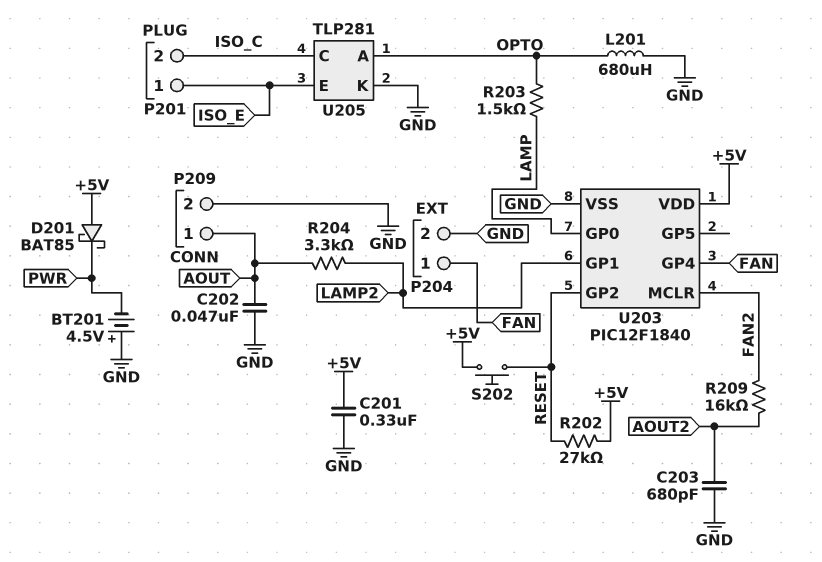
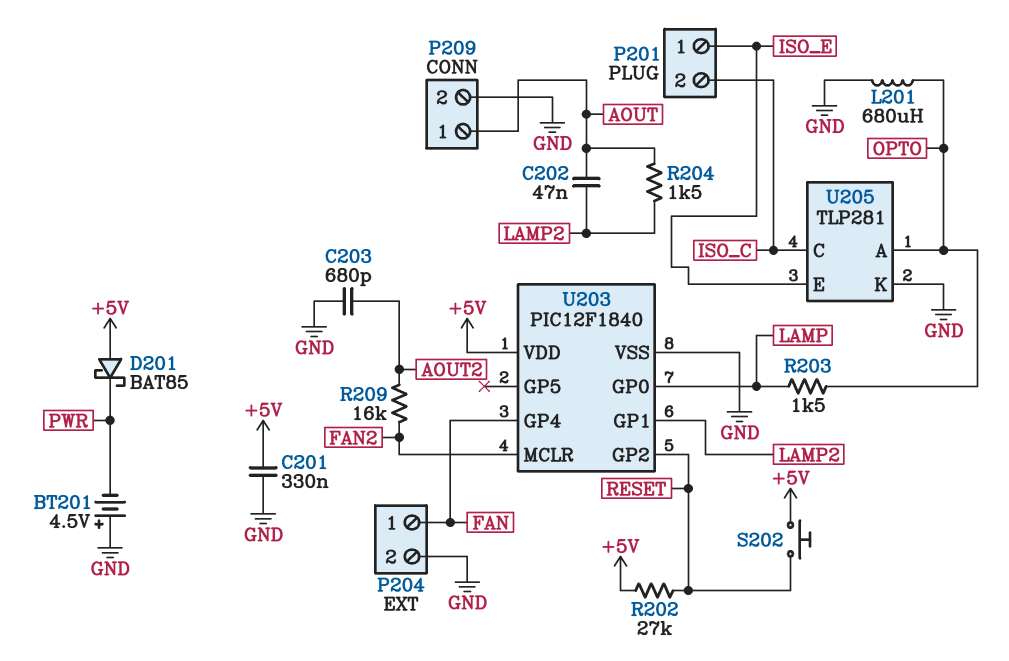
C202: 47nF (AOUT, GND) -> 47nF (AOUT, LAMP2)
R204: 3.3k (AOUT, LAMP2) -> 1.5k (AOUT, LAMP2)

